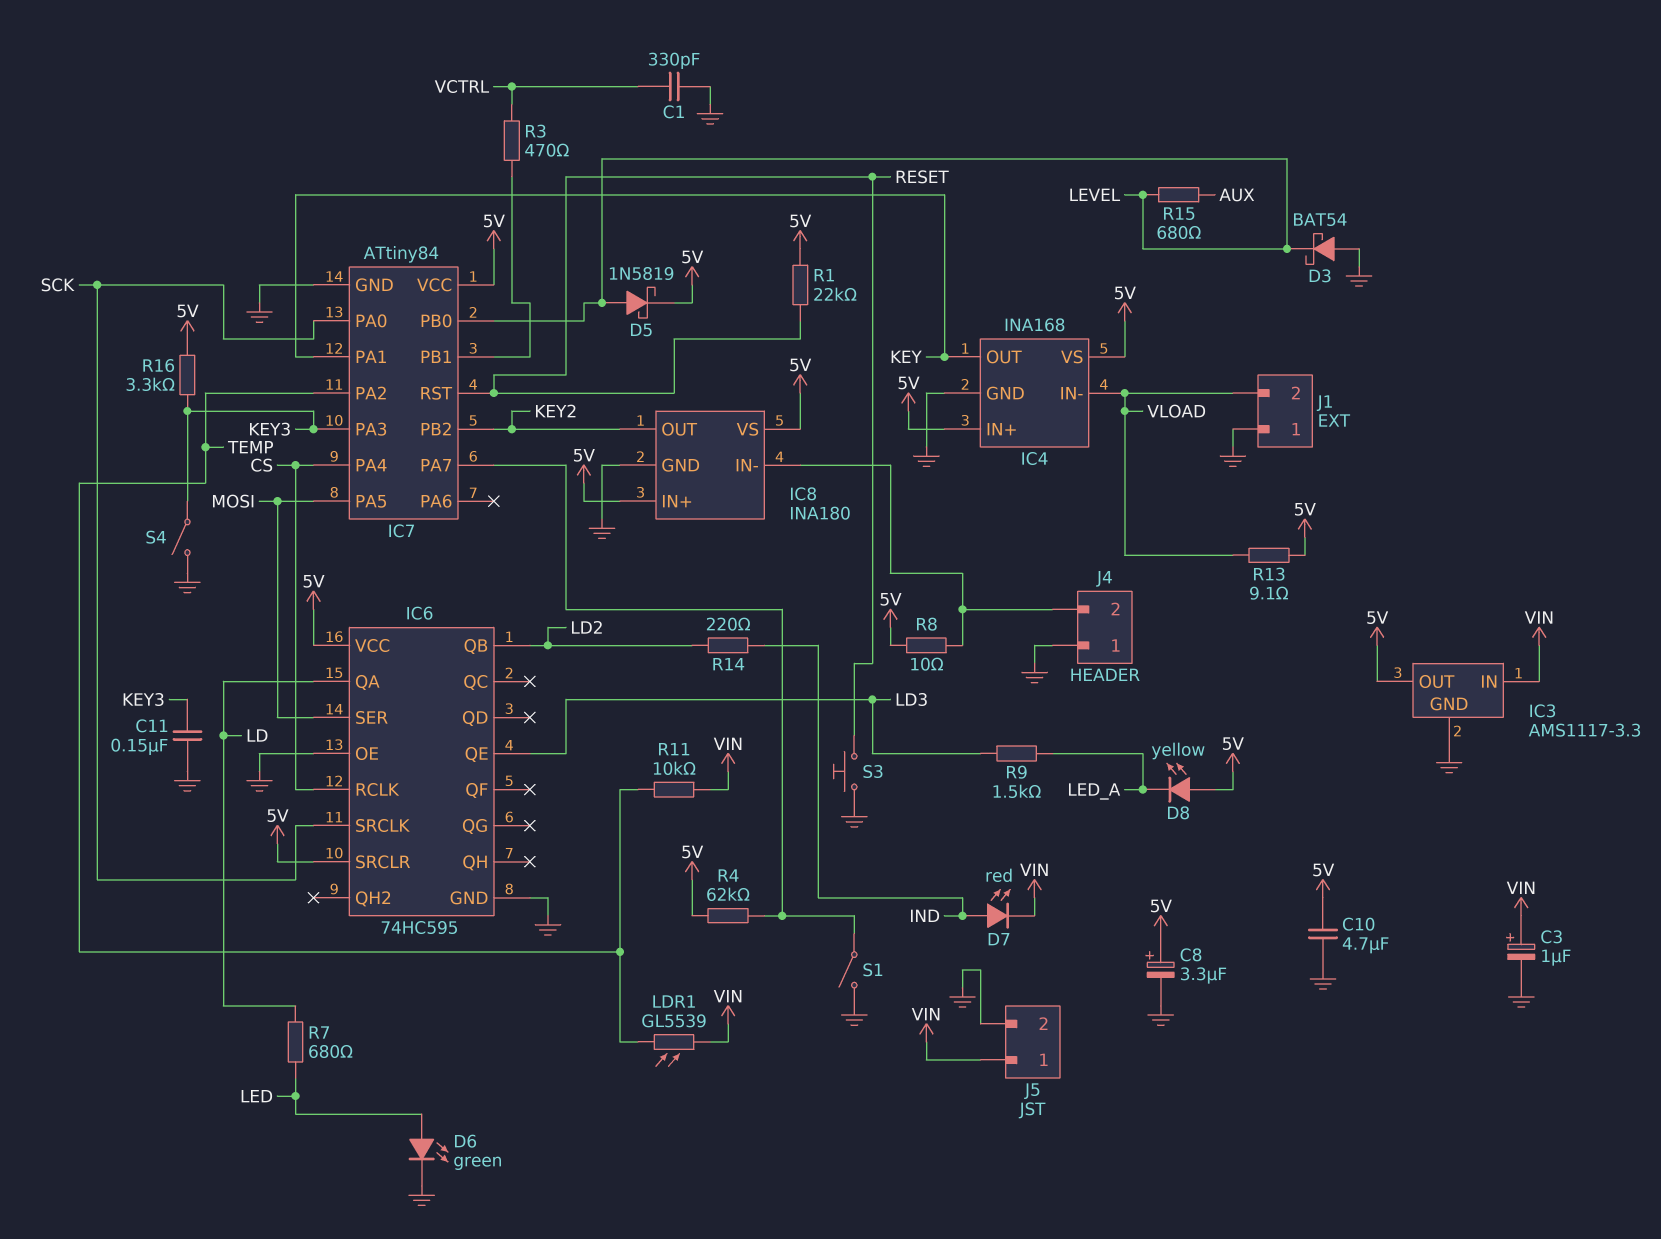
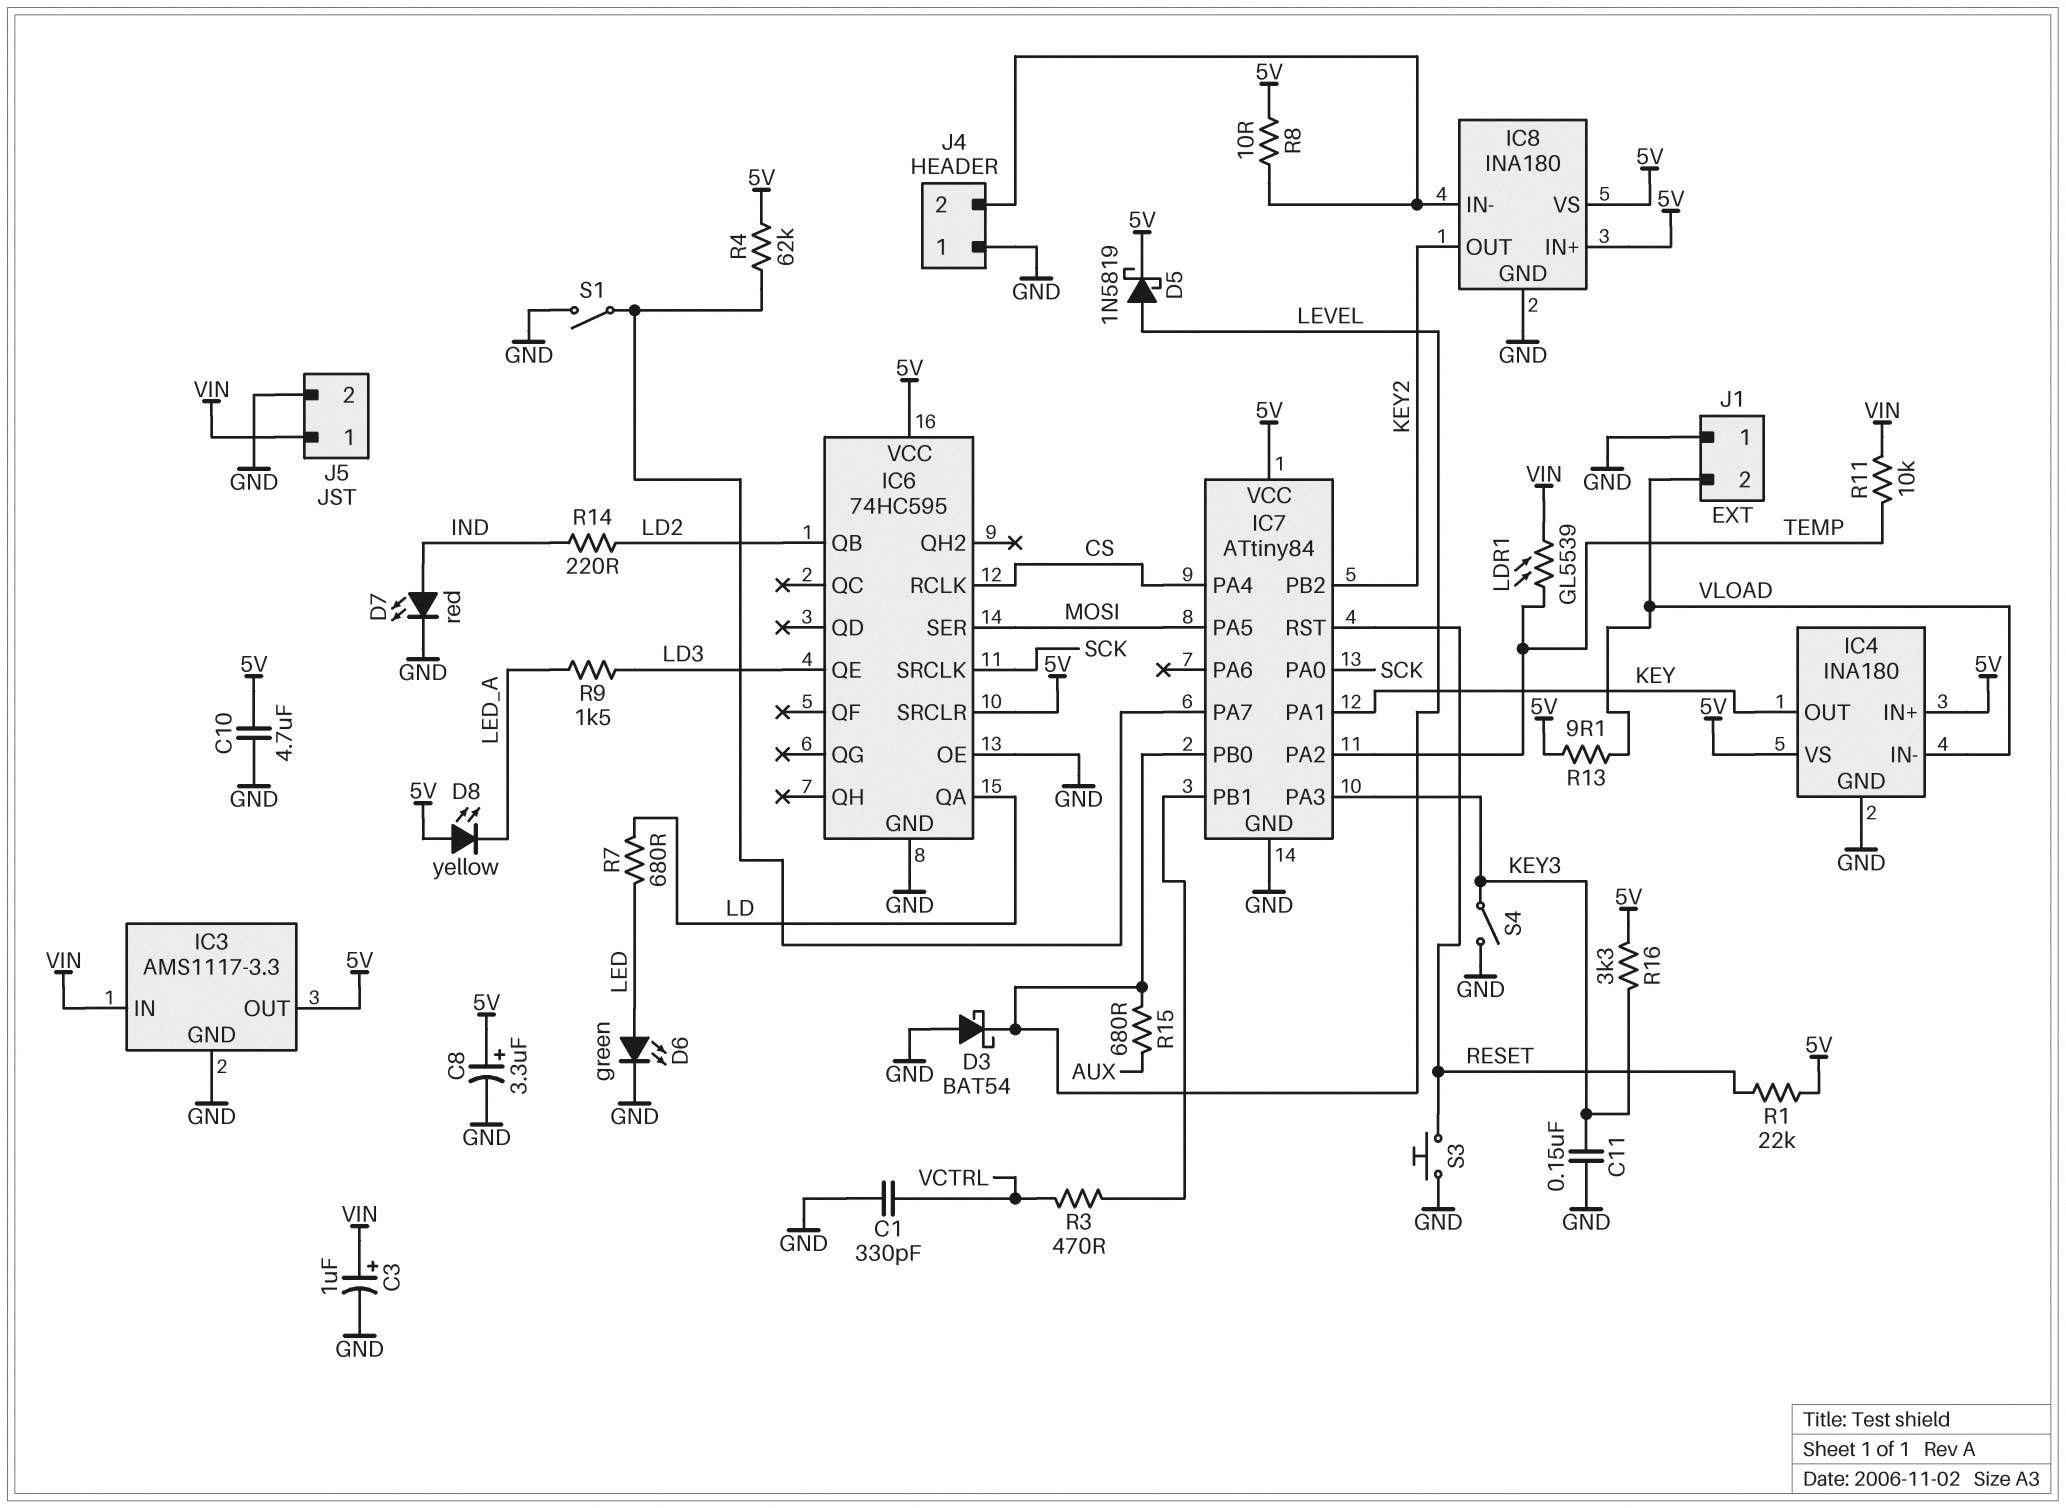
D7: LED red (A IND, K VIN) -> LED red (A IND, K GND)
IC4: INA168 -> INA180

